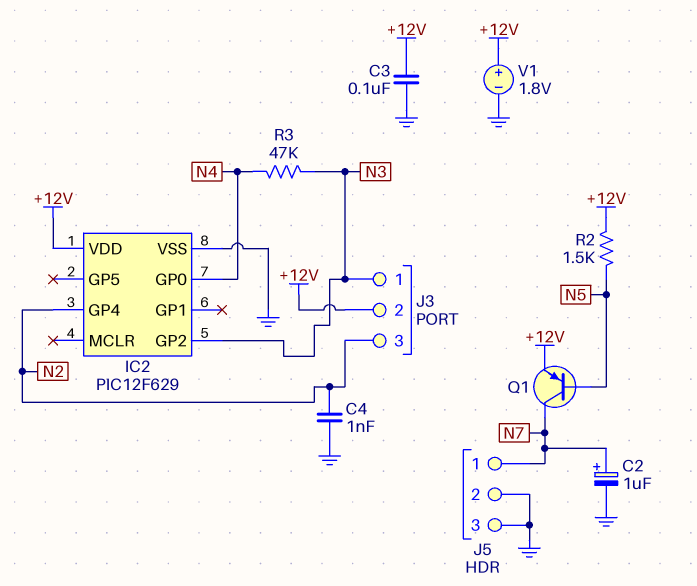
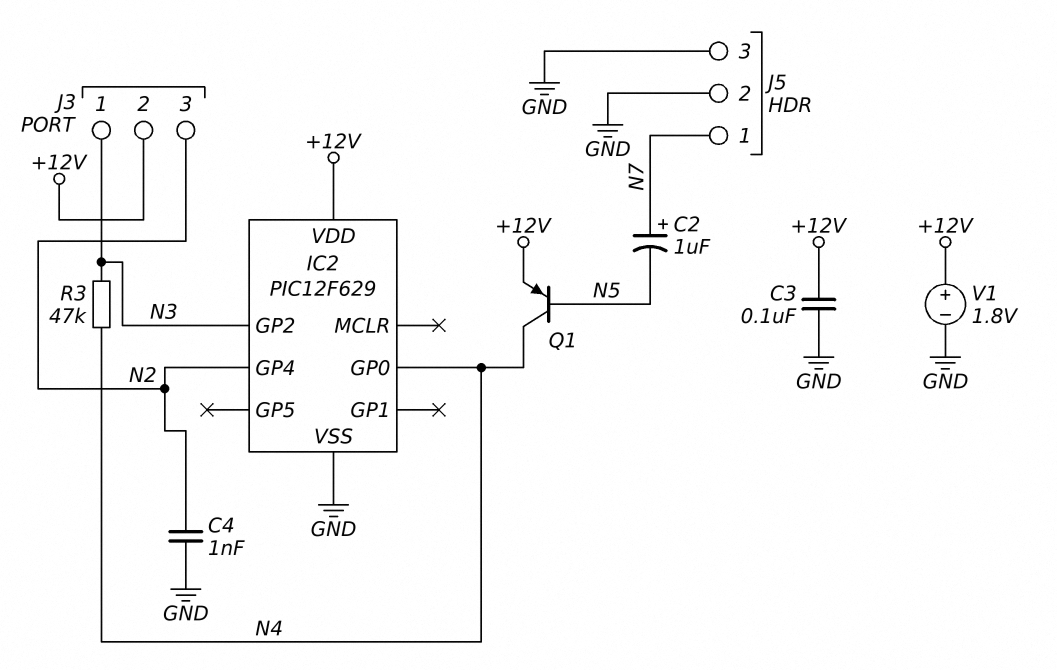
C2: 1uF (plus N7, minus GND) -> 1uF (plus N7, minus N5)
Q1: PNP (B N5, C N7, E +12V) -> PNP (B N5, C N4, E +12V)
R2: 1.5k (+12V, N5) -> none

